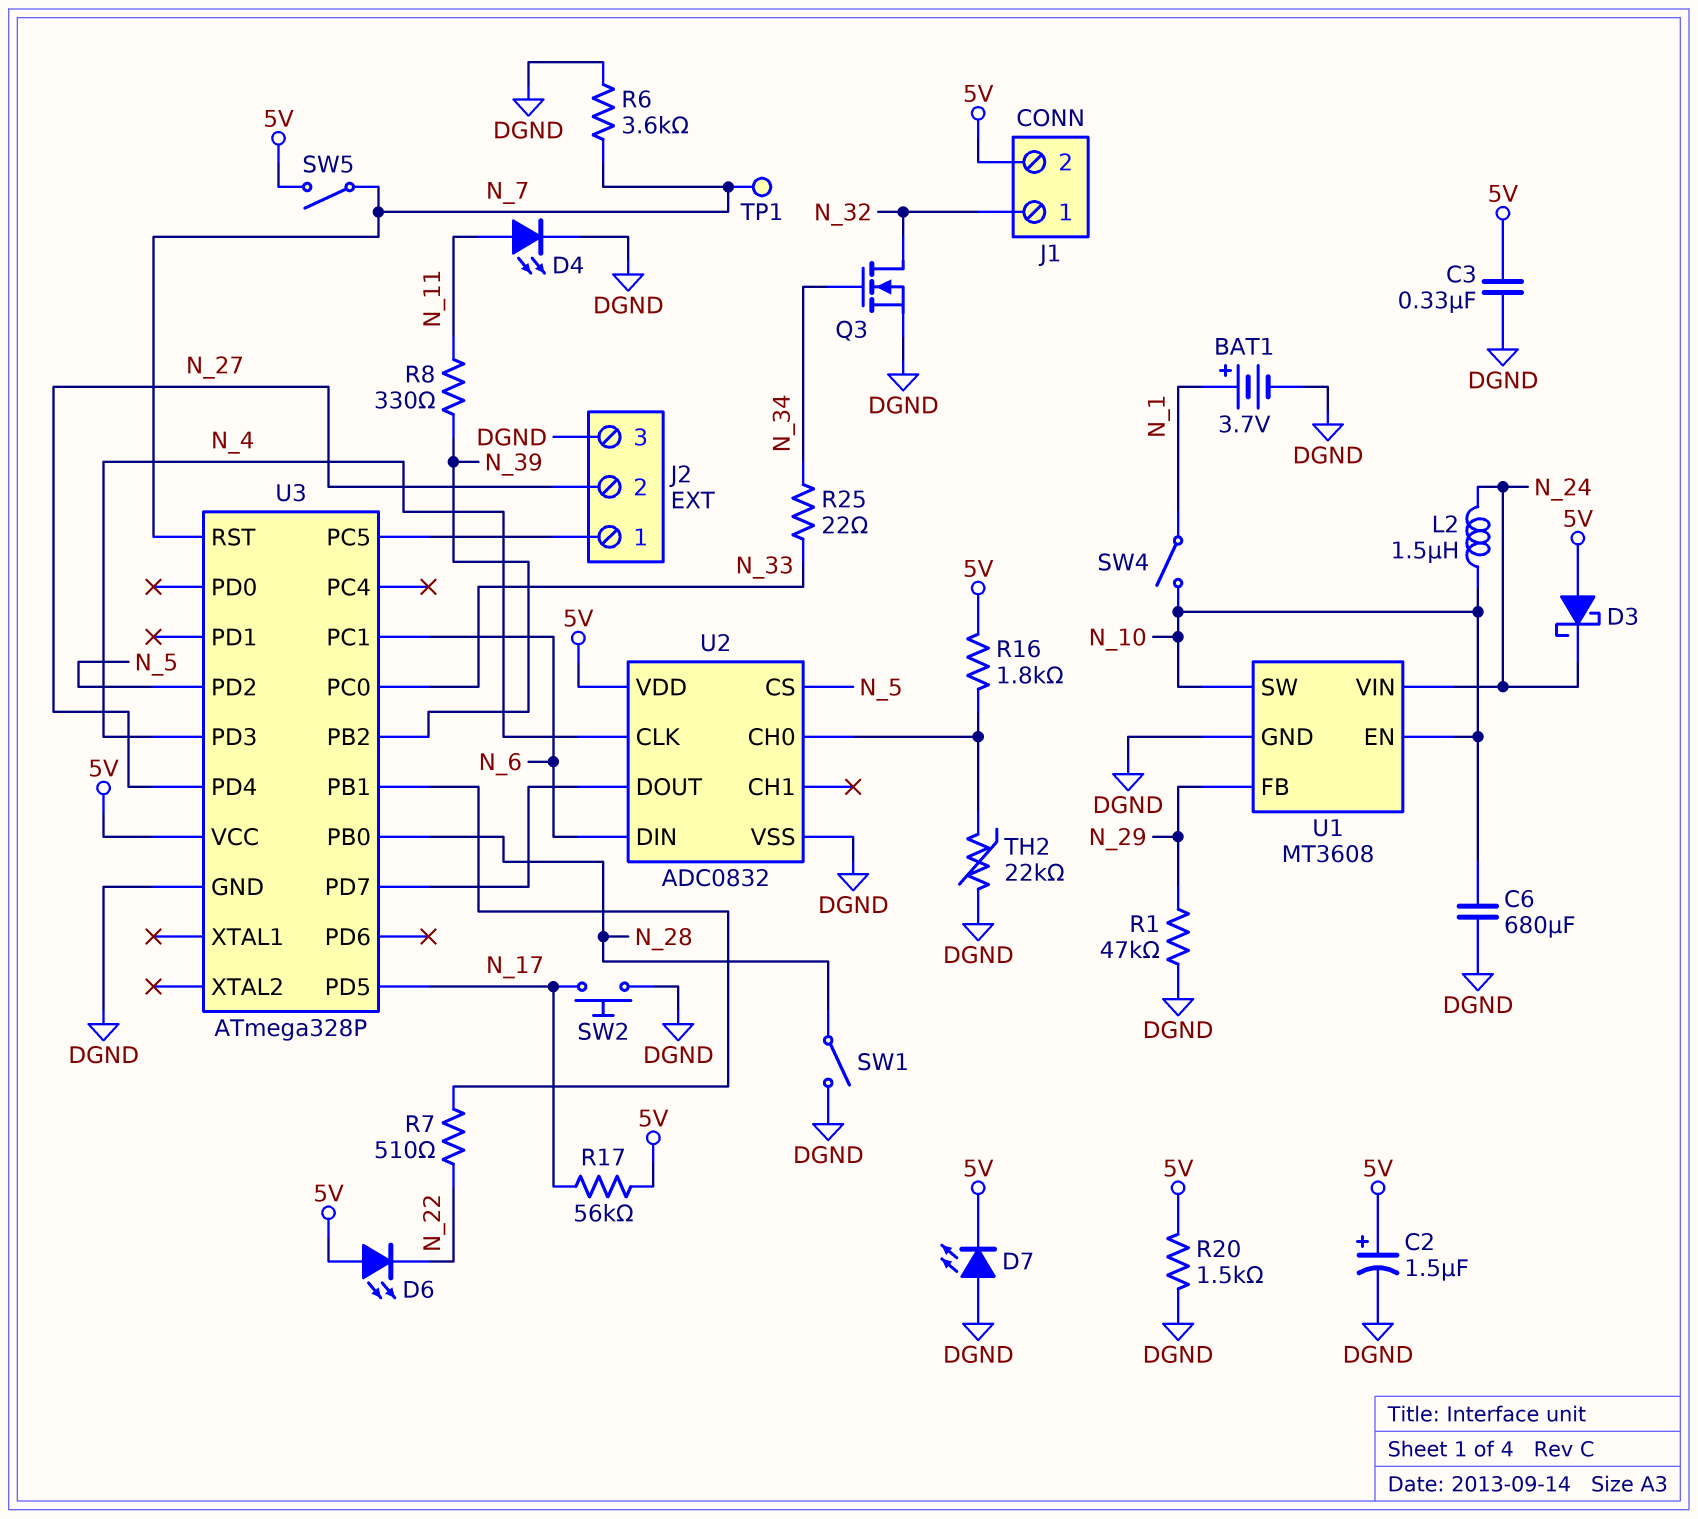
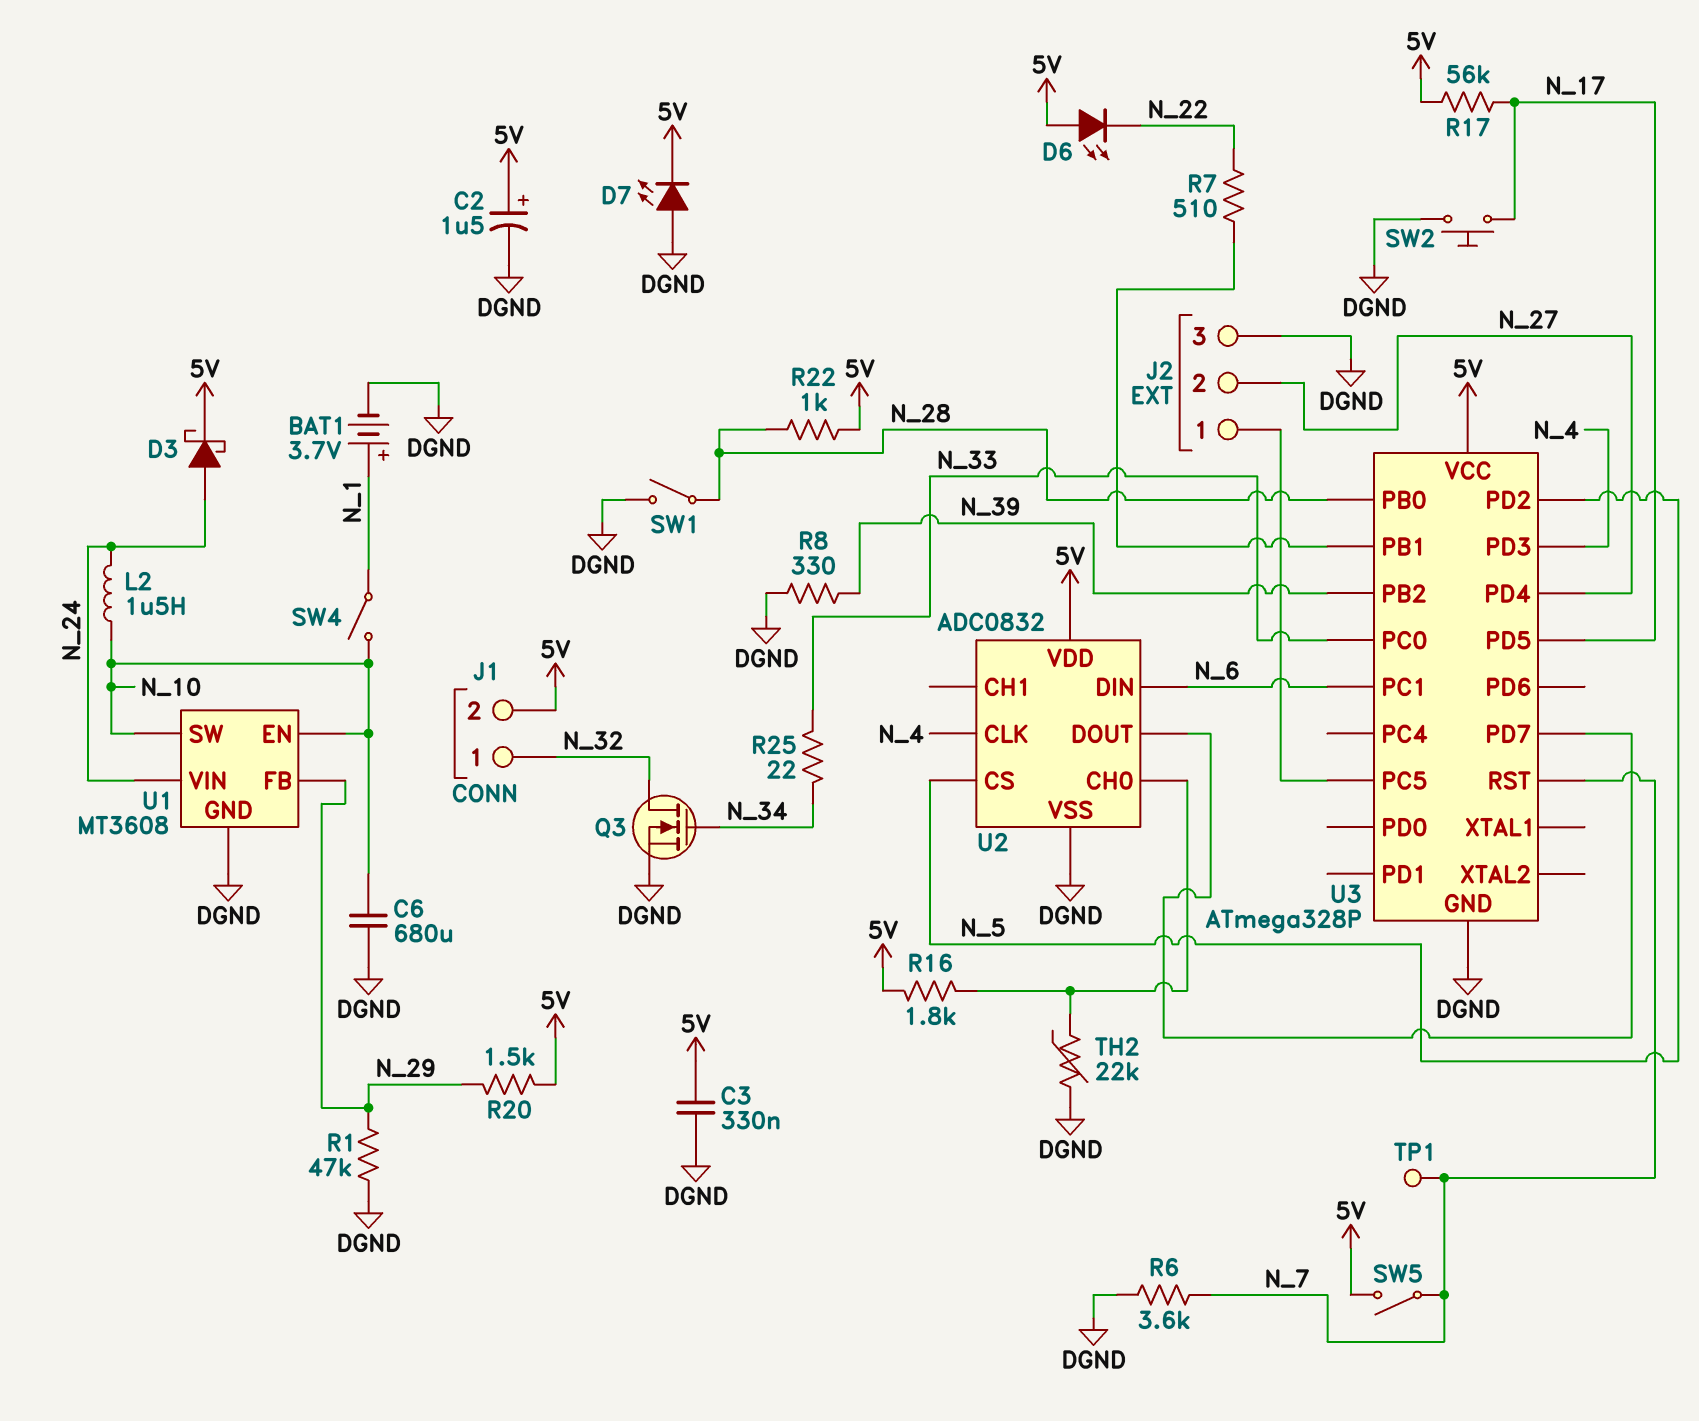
D3: schottky (A 5V, K N_24) -> schottky (A N_24, K 5V)
D4: LED (A N_11, K DGND) -> none
R8: 330 (N_11, N_39) -> 330 (DGND, N_39)
R20: 1.5k (5V, DGND) -> 1.5k (5V, N_29)
R22: none -> 1k (5V, N_28)

